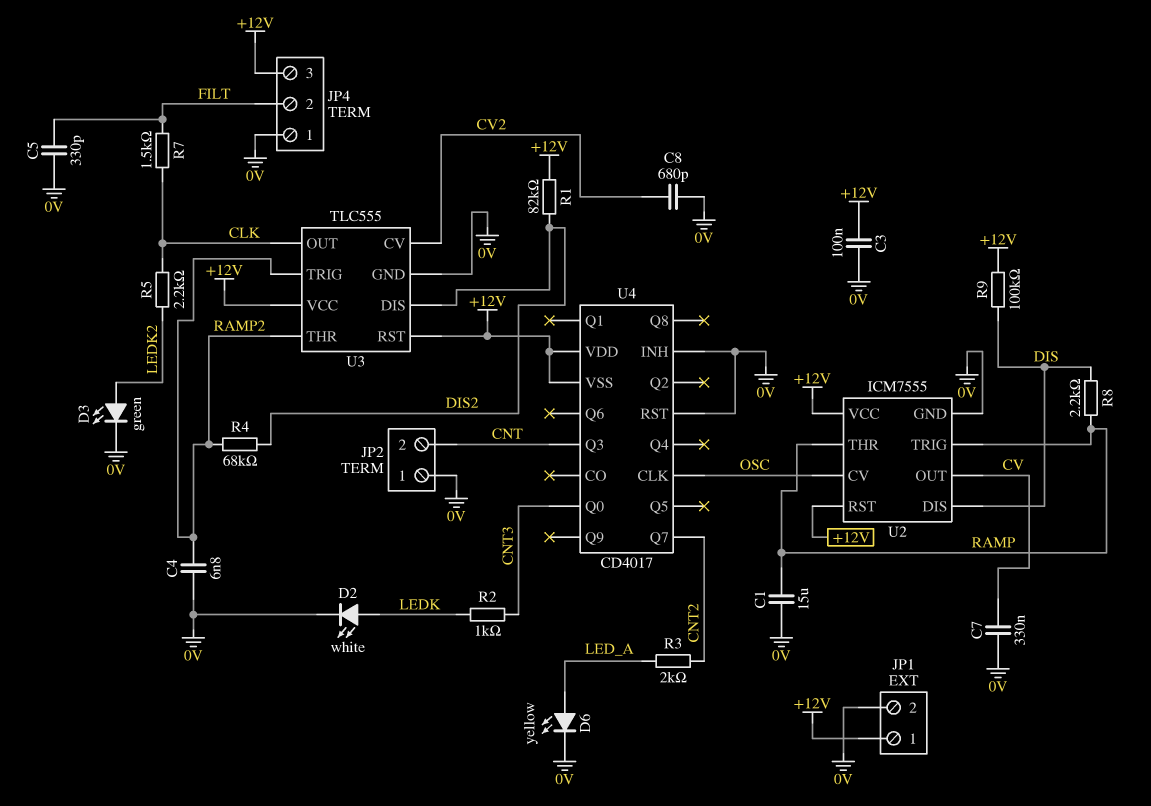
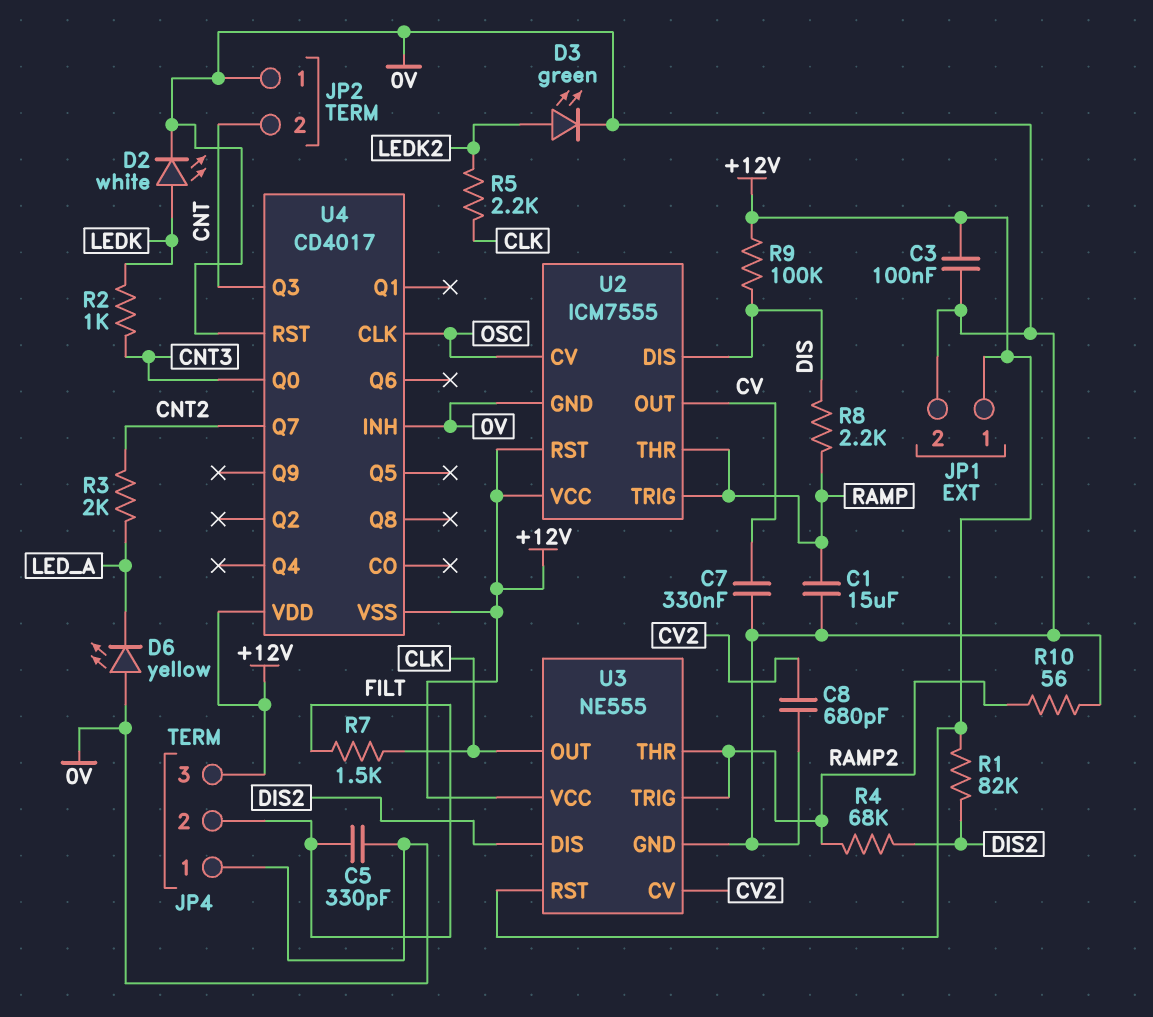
C4: 6.8nF (0V, RAMP2) -> none
D6: LED yellow (A LED_A, K 0V) -> LED yellow (A 0V, K LED_A)
R10: none -> 56 (0V, RAMP2)
U3: TLC555 -> NE555

